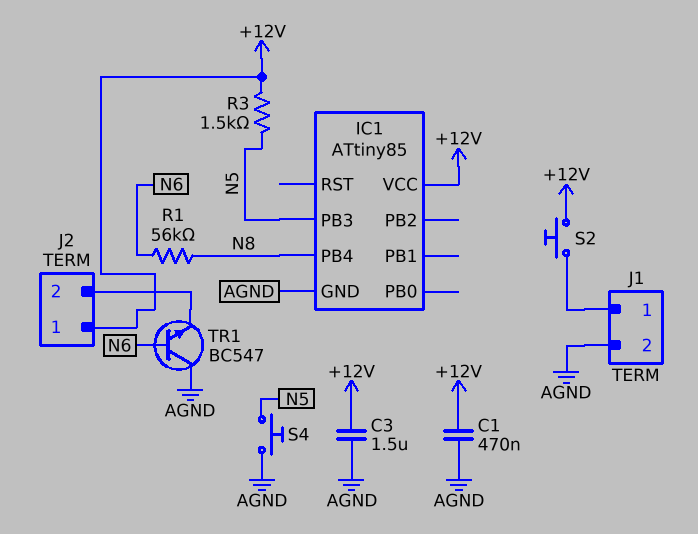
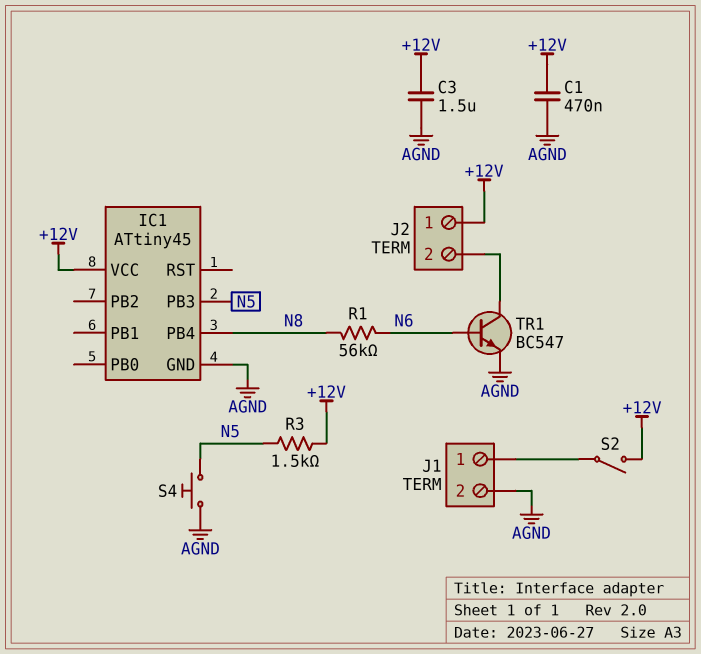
IC1: ATtiny85 -> ATtiny45
S2: button (+12V, J1/1) -> switch (+12V, J1/1)
TR1: NPN BC547 (B N6, C AGND, E J2/2) -> NPN BC547 (B N6, C J2/2, E AGND)

